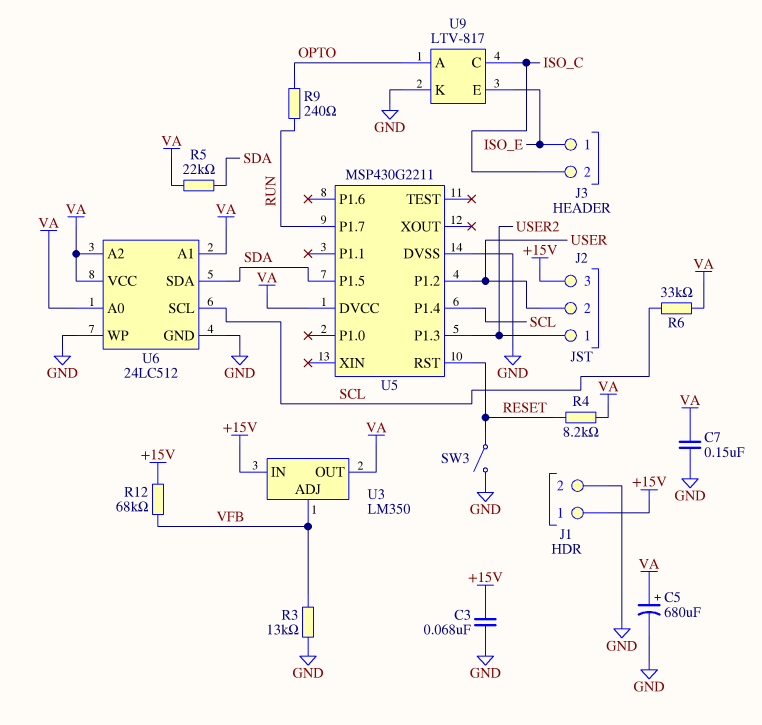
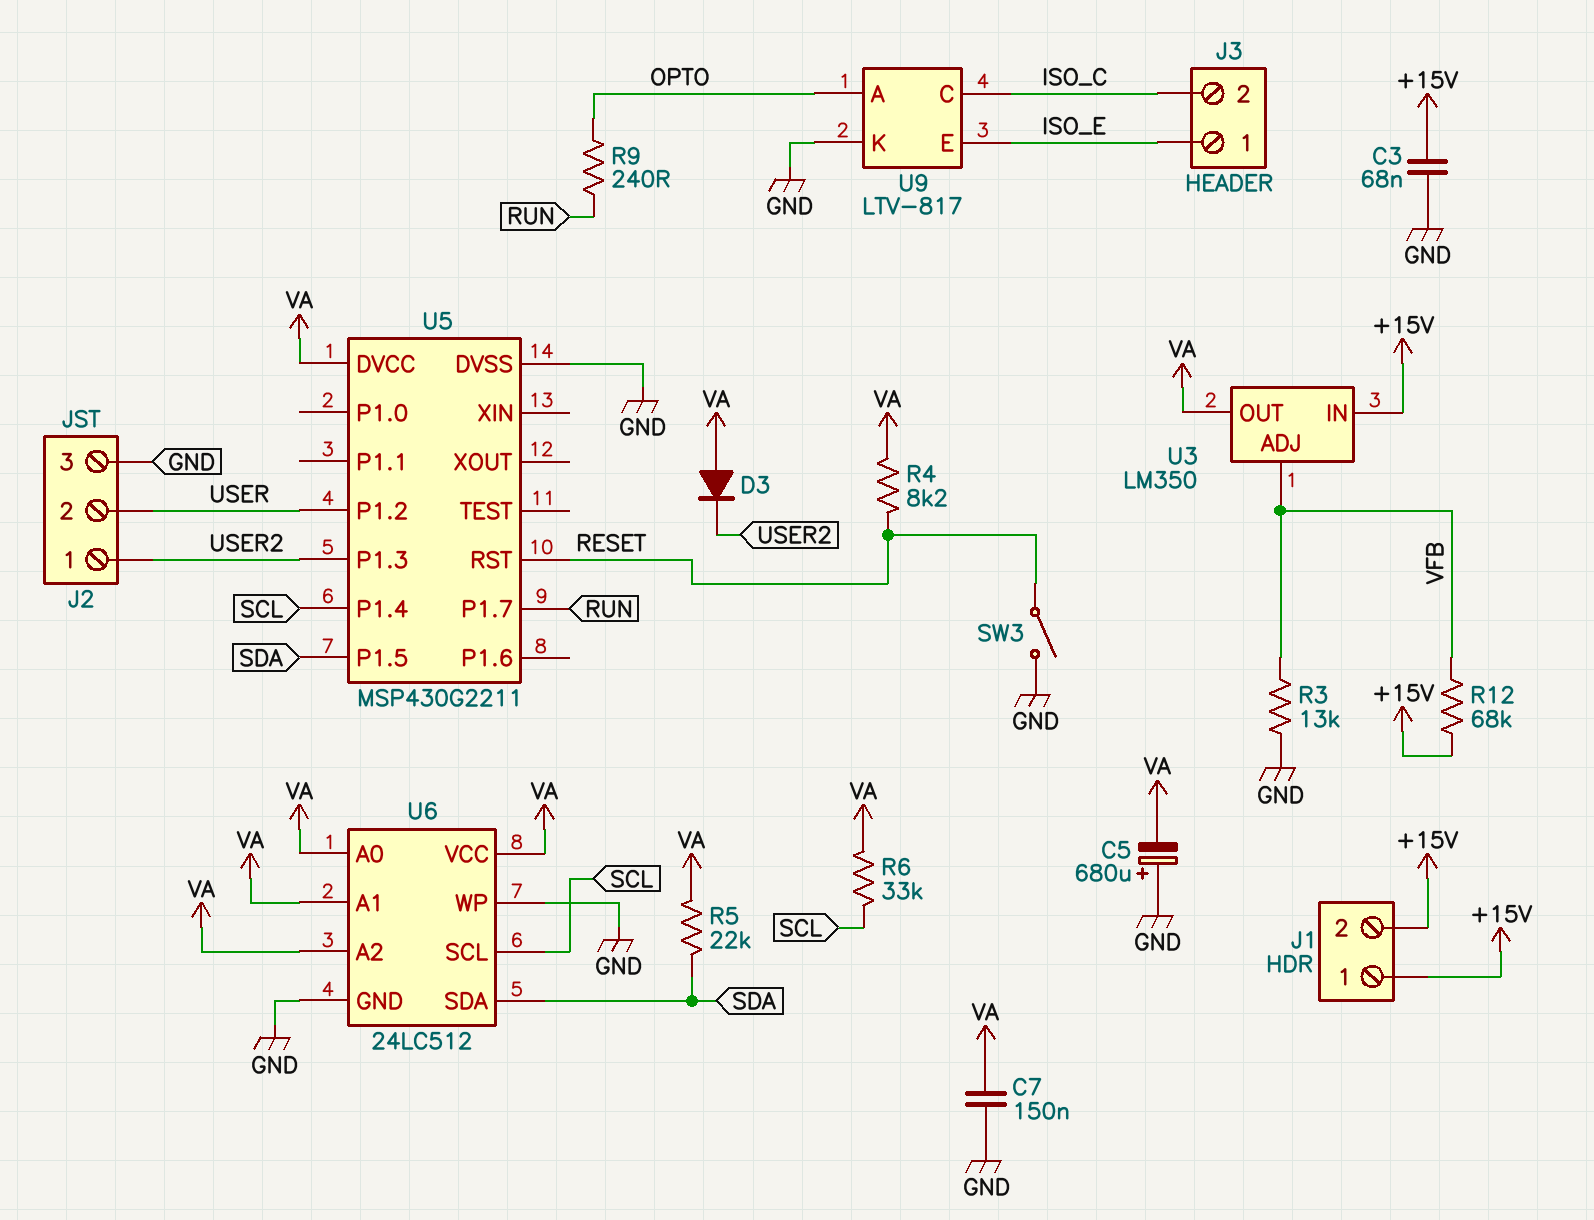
C5: 680uF (plus VA, minus GND) -> 680uF (plus GND, minus VA)
D3: none -> diode (A VA, K USER2)
J1 pin 2: GND -> +15V
J2 pin 3: +15V -> GND

